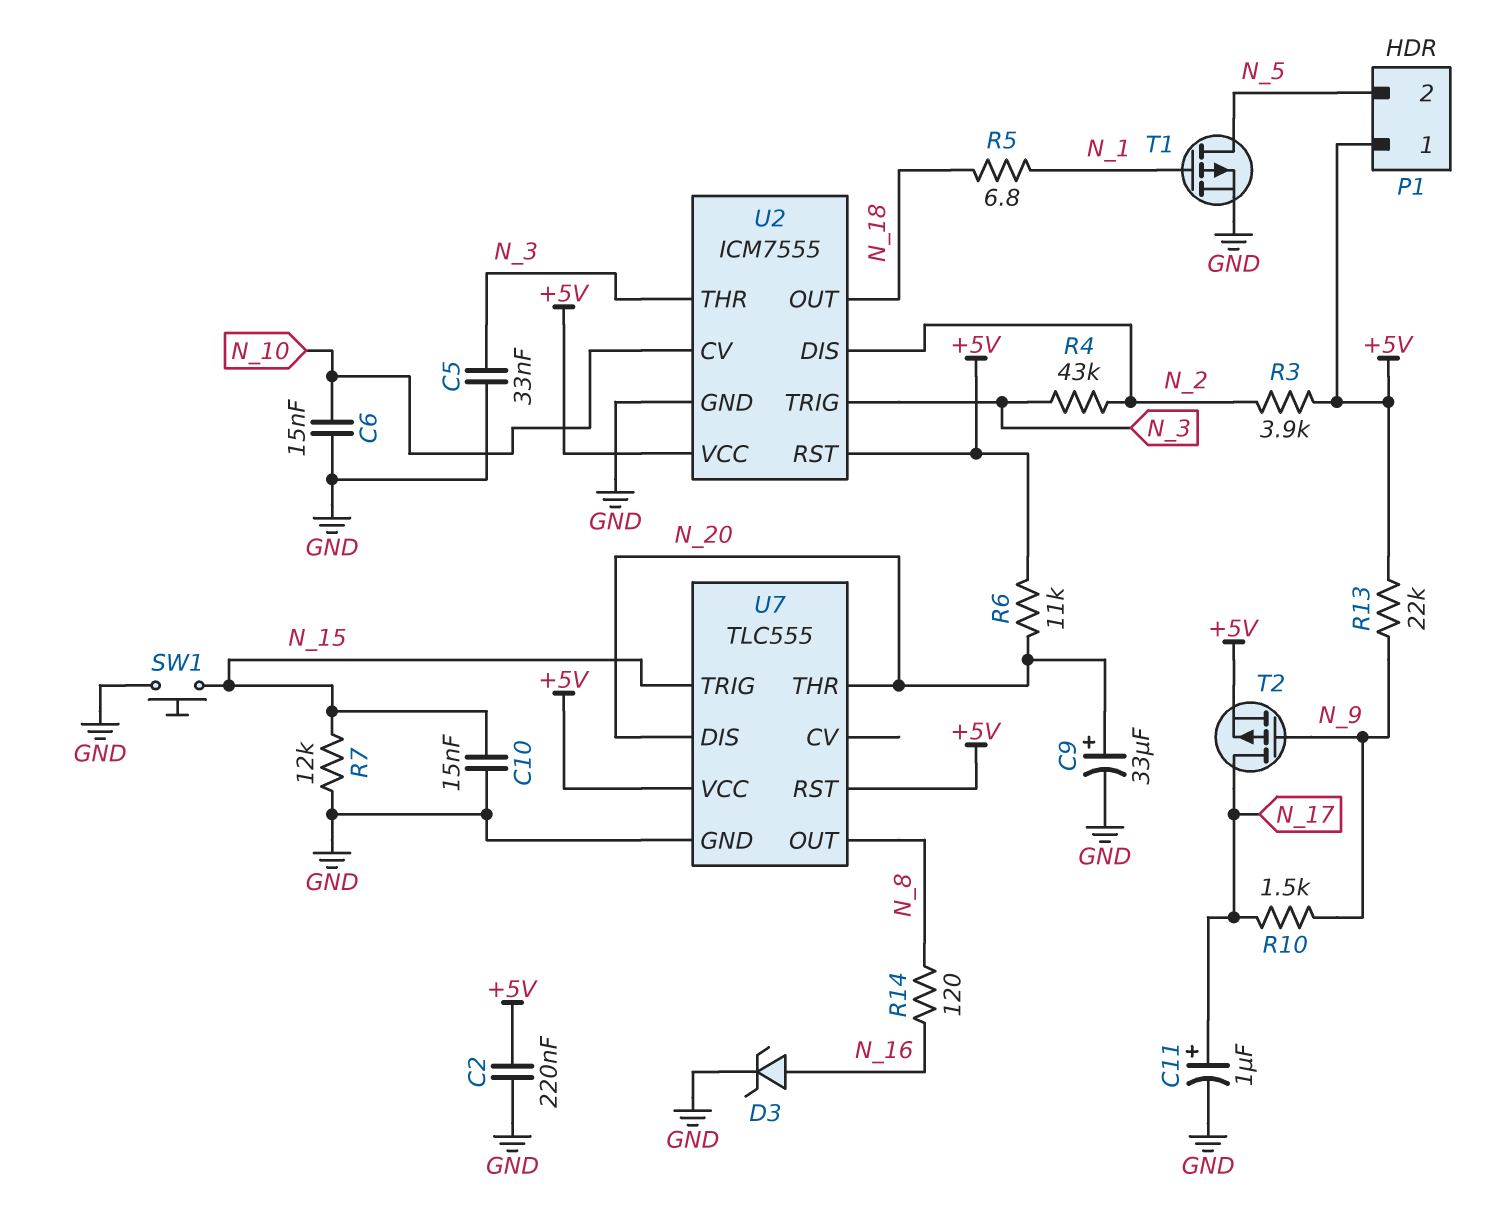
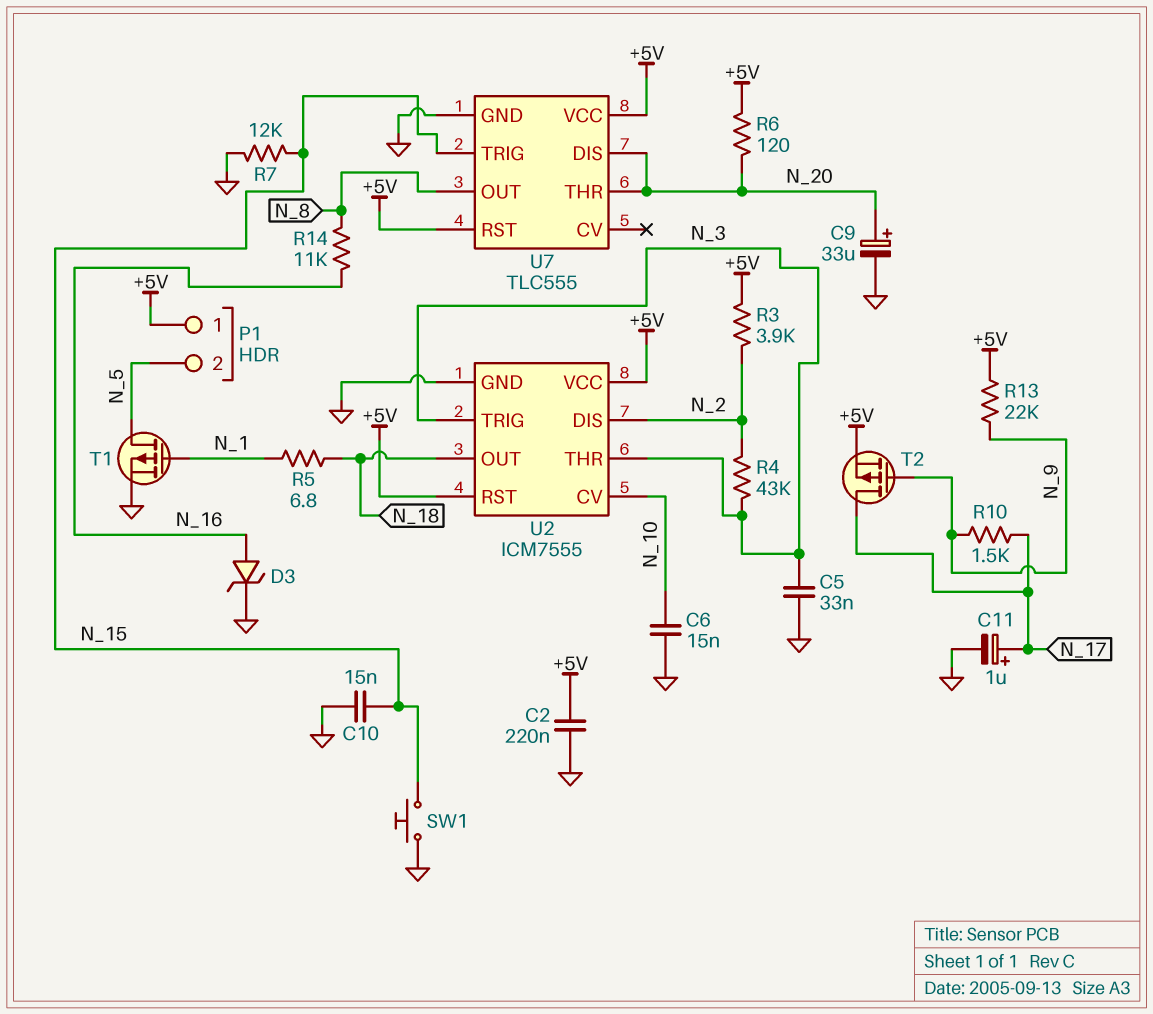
R6: 11k (+5V, N_20) -> 120 (+5V, N_20)
R14: 120 (N_8, N_16) -> 11k (N_8, N_16)

